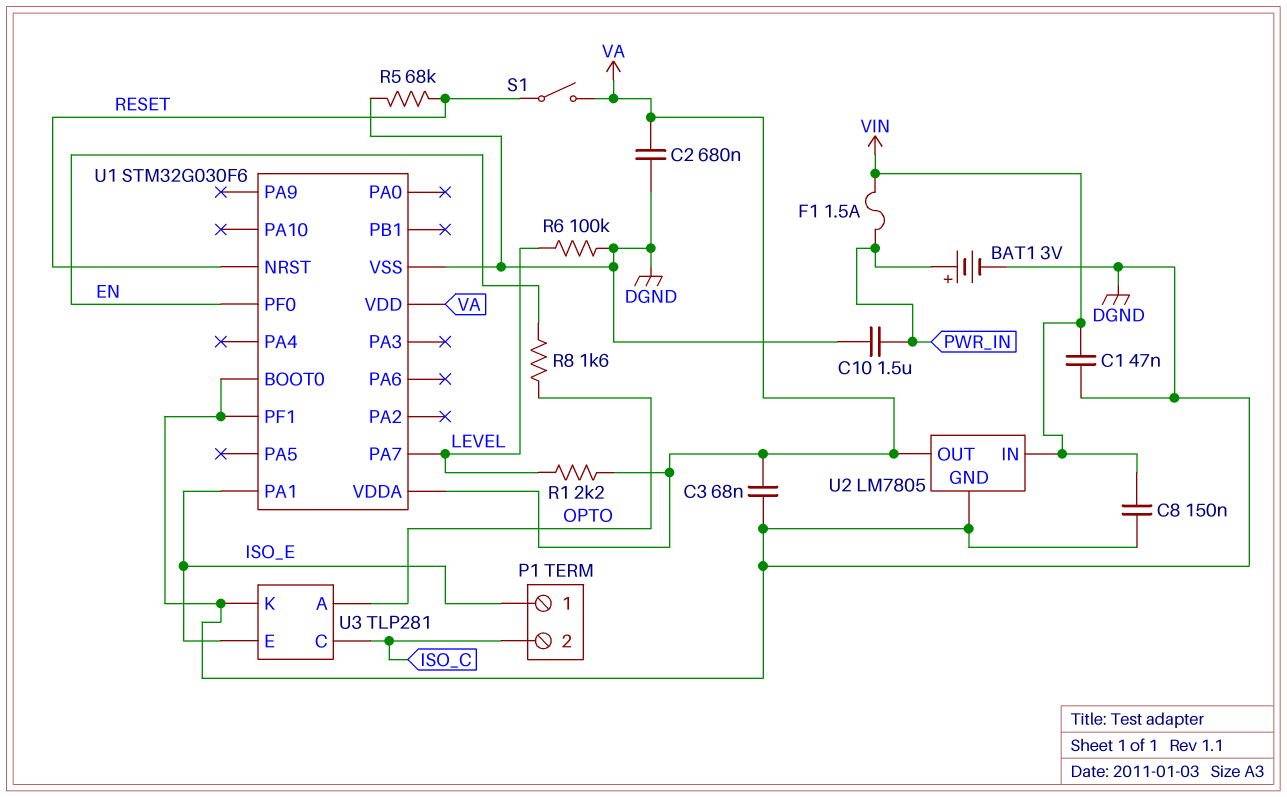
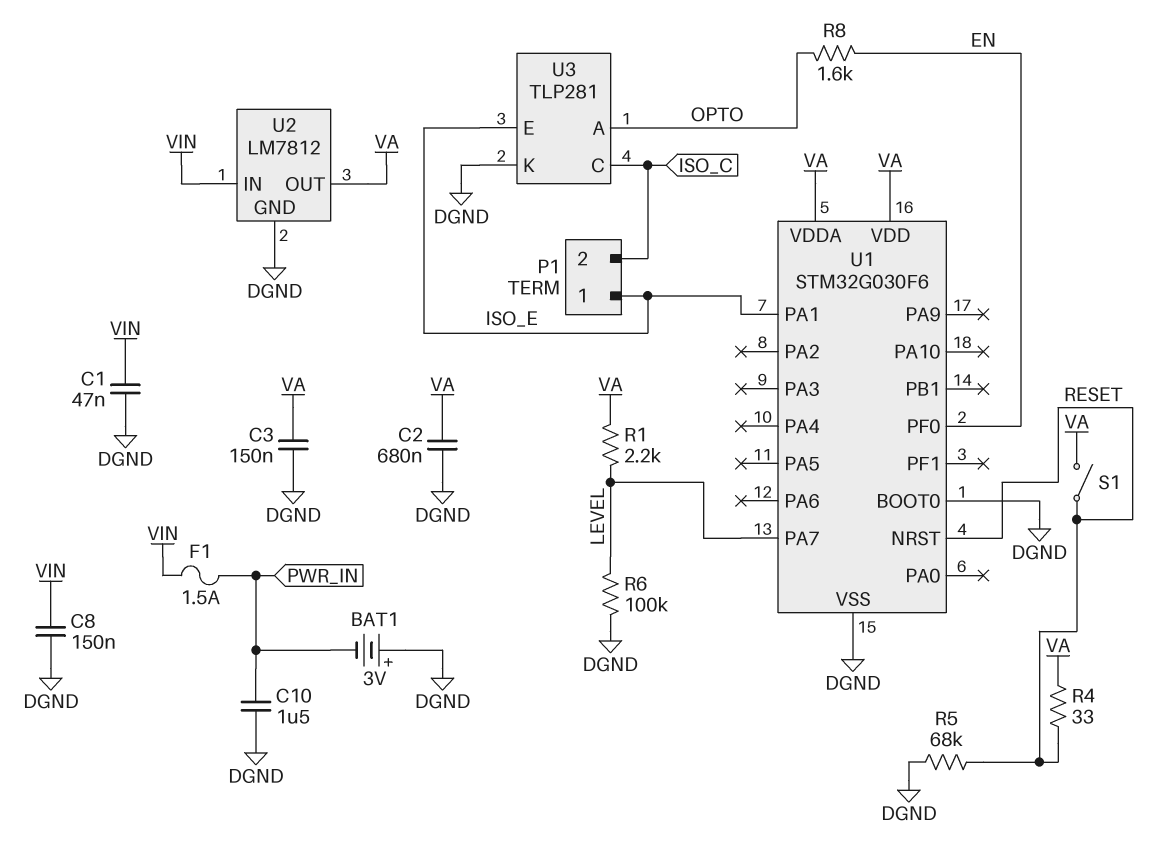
BAT1: 3V (plus PWR_IN, minus DGND) -> 3V (plus DGND, minus PWR_IN)
C3: 68nF (DGND, VA) -> 150nF (DGND, VA)
R4: none -> 33 (RESET, VA)
U1 pin PF1: DGND -> none
U2: LM7805 -> LM7812

